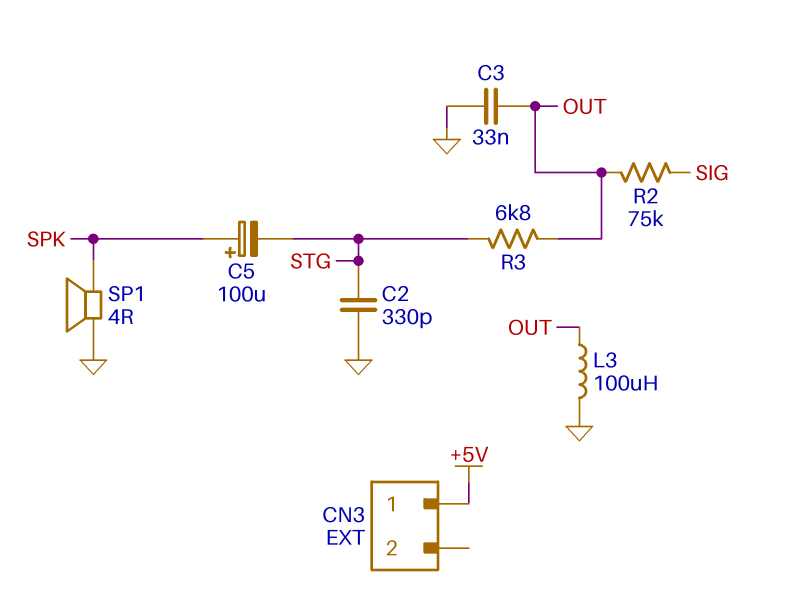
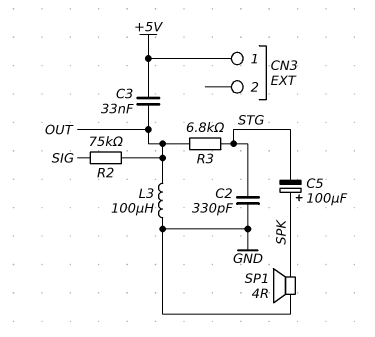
C3: 33nF (GND, OUT) -> 33nF (+5V, OUT)

